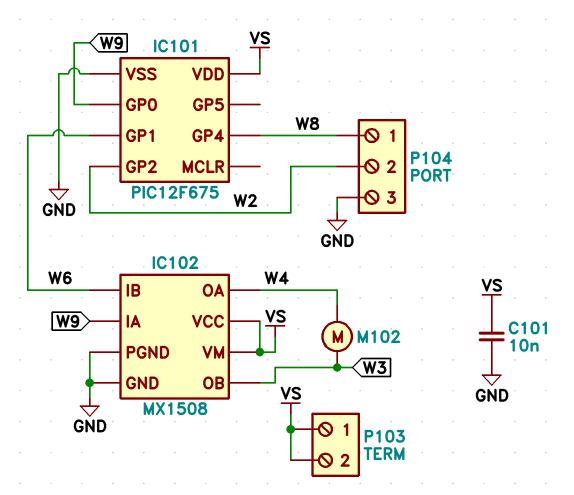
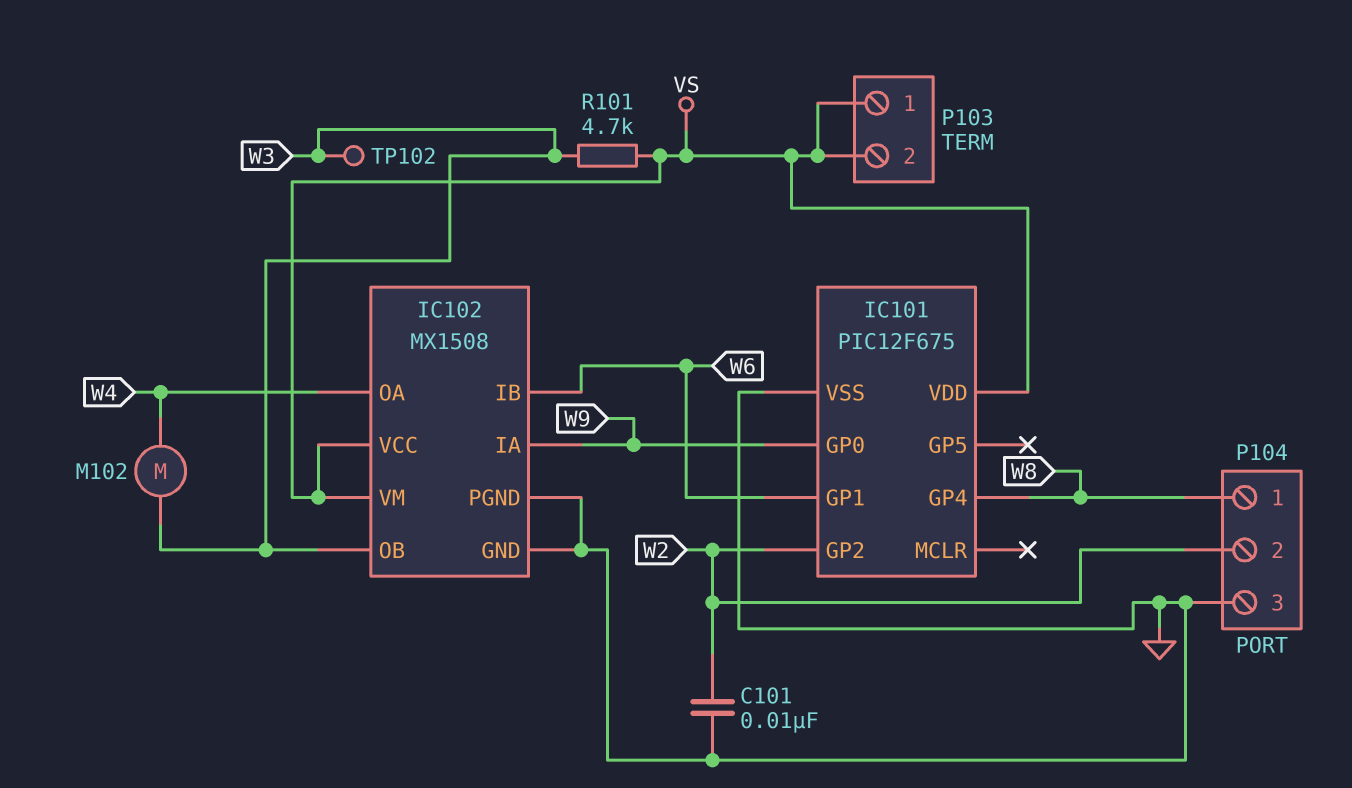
C101: 10nF (GND, VS) -> 10nF (GND, W2)
R101: none -> 4.7k (VS, W3)
TP102: none -> test point (W3)

